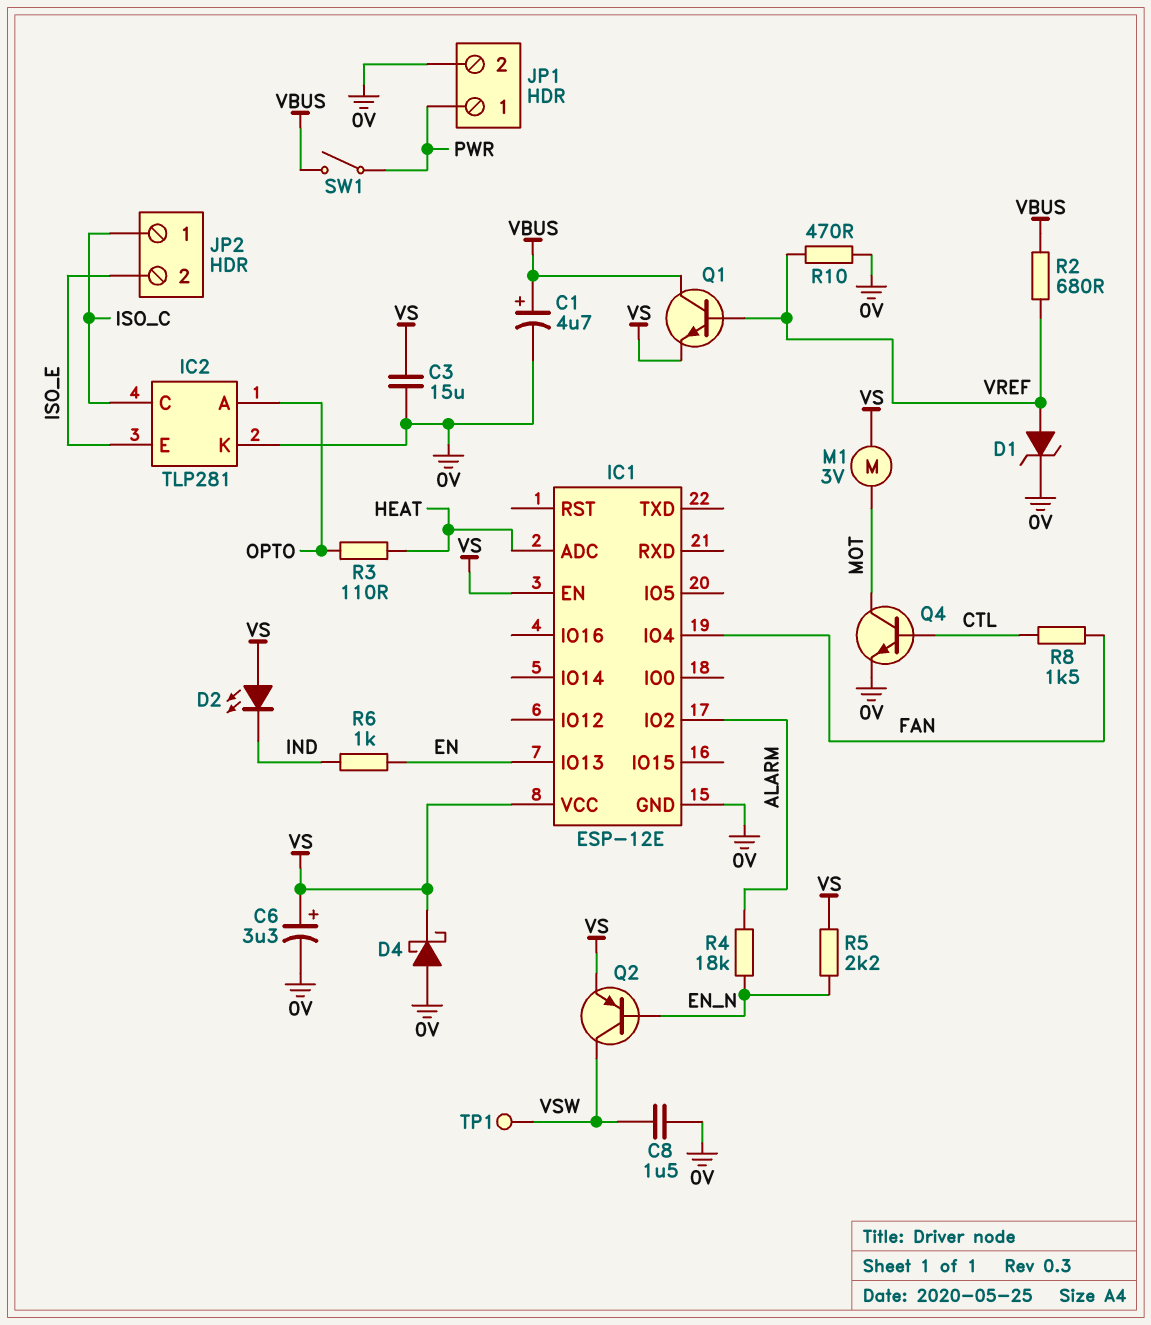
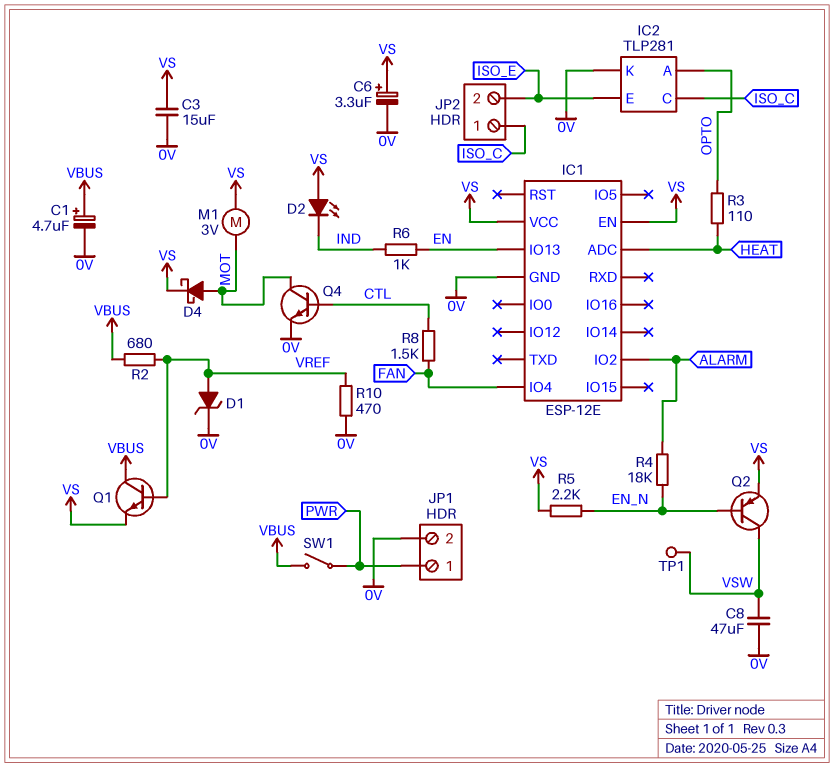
C8: 1.5uF (0V, VSW) -> 47uF (0V, VSW)
D4: schottky (A 0V, K VS) -> schottky (A MOT, K VS)

